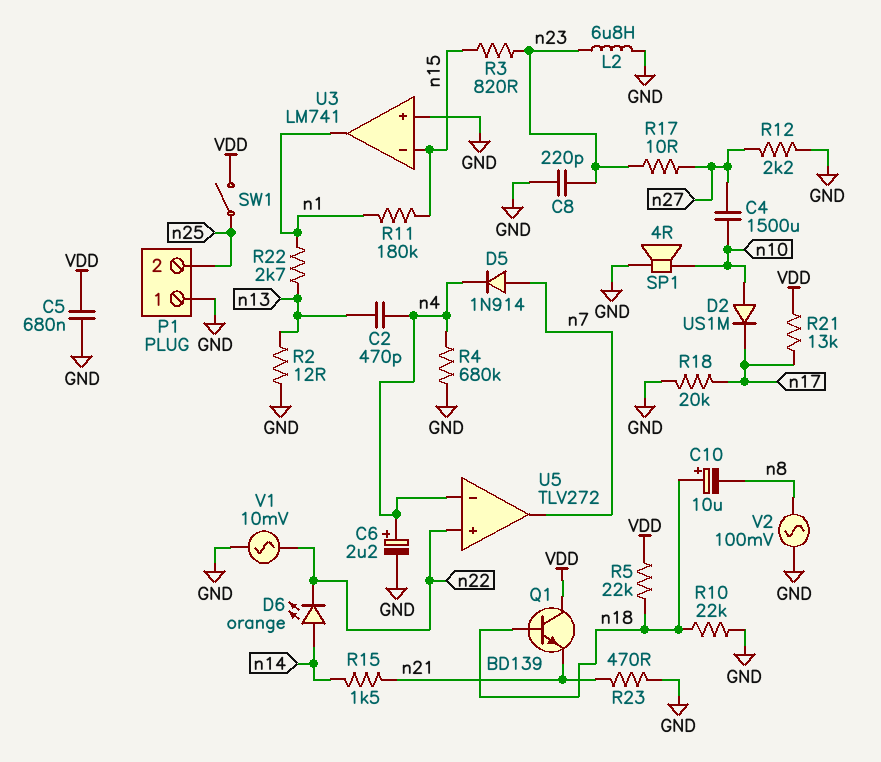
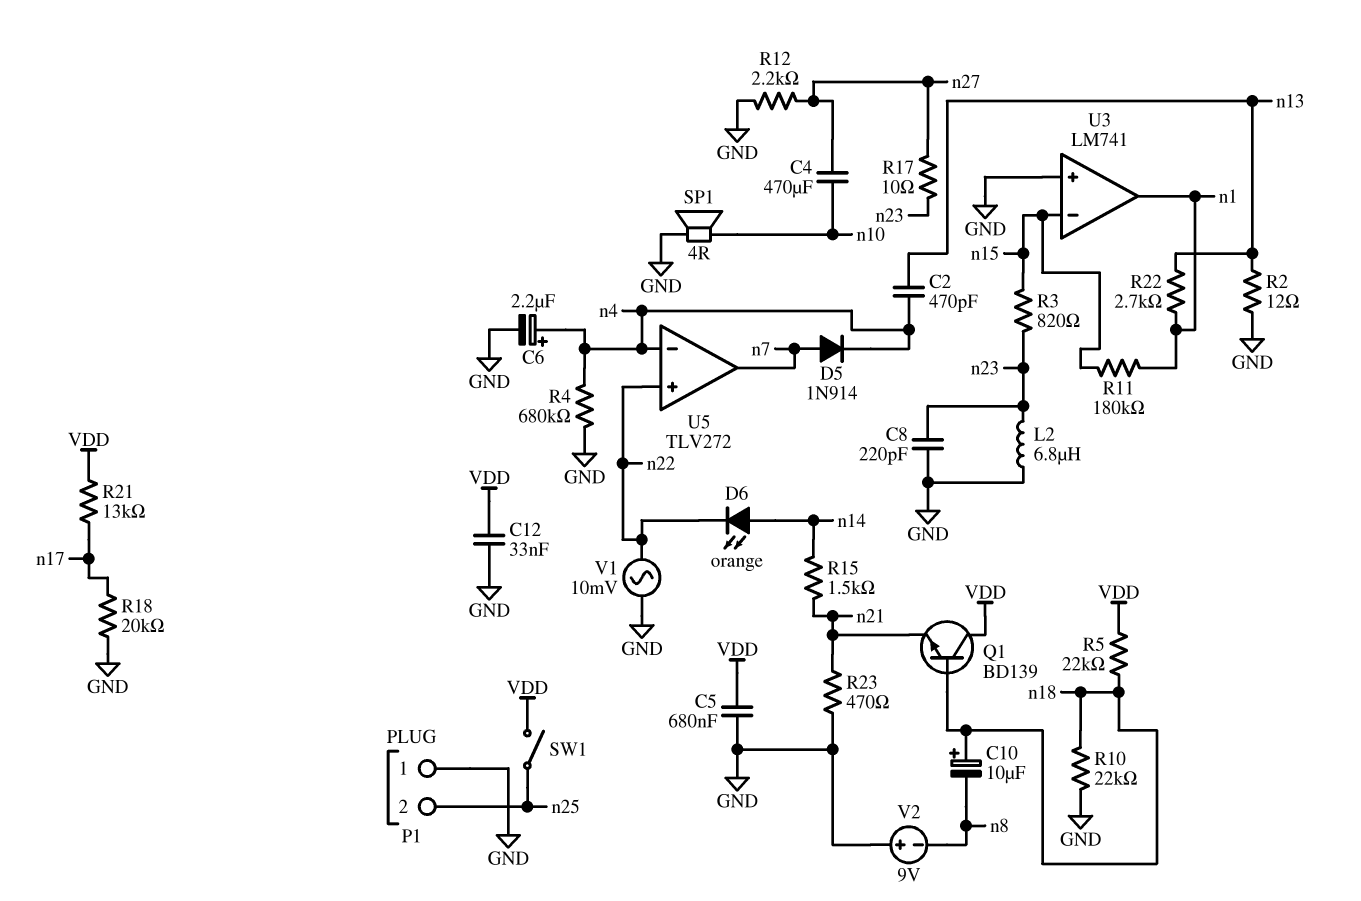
C4: 1500uF (n10, n27) -> 470uF (n10, n27)
C12: none -> 33nF (GND, VDD)
D2: diode US1M (A n10, K n17) -> none
V2: AC 100mV (GND, n8) -> 9V (plus GND, minus n8)

